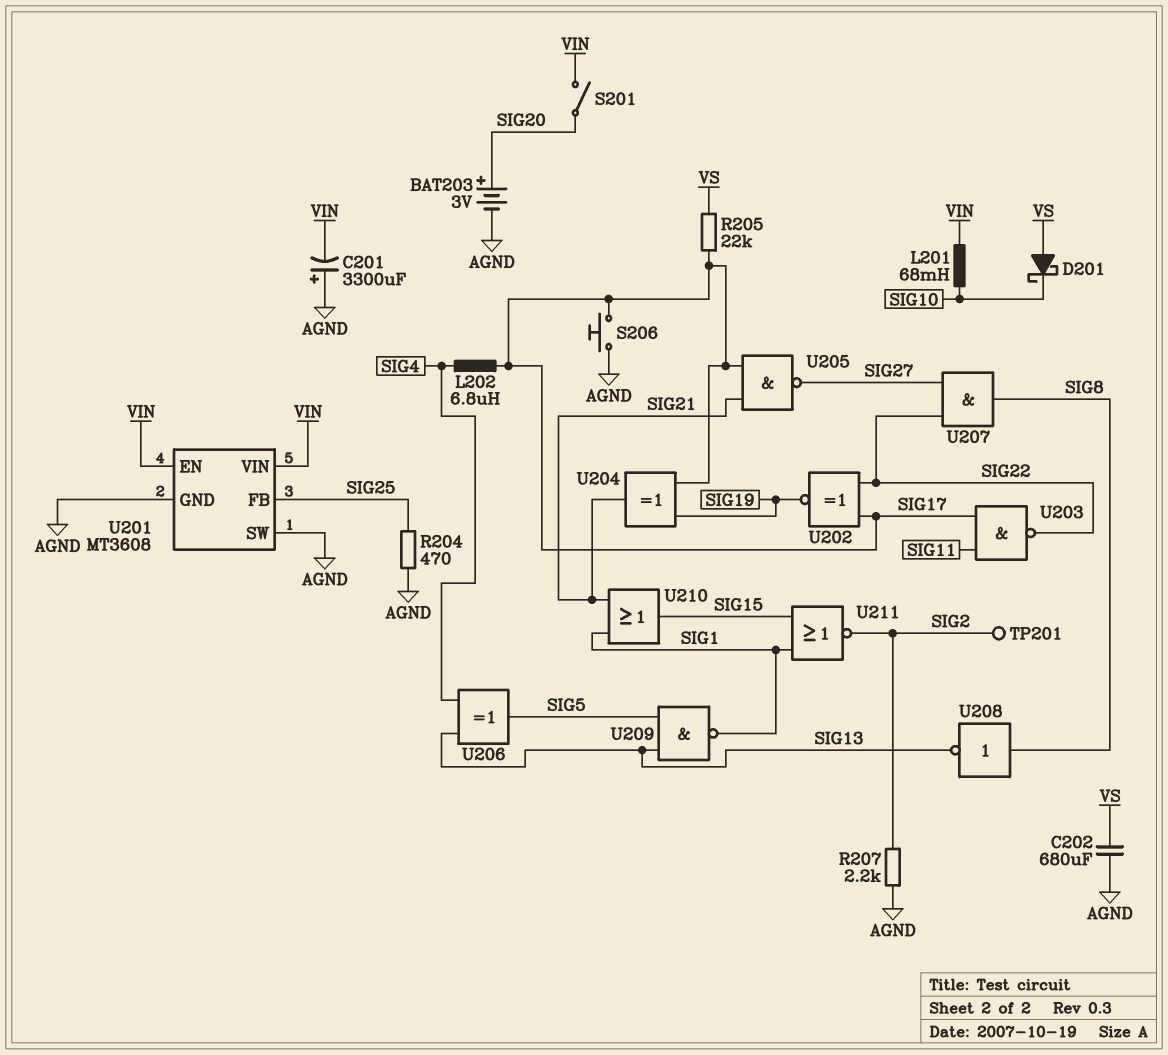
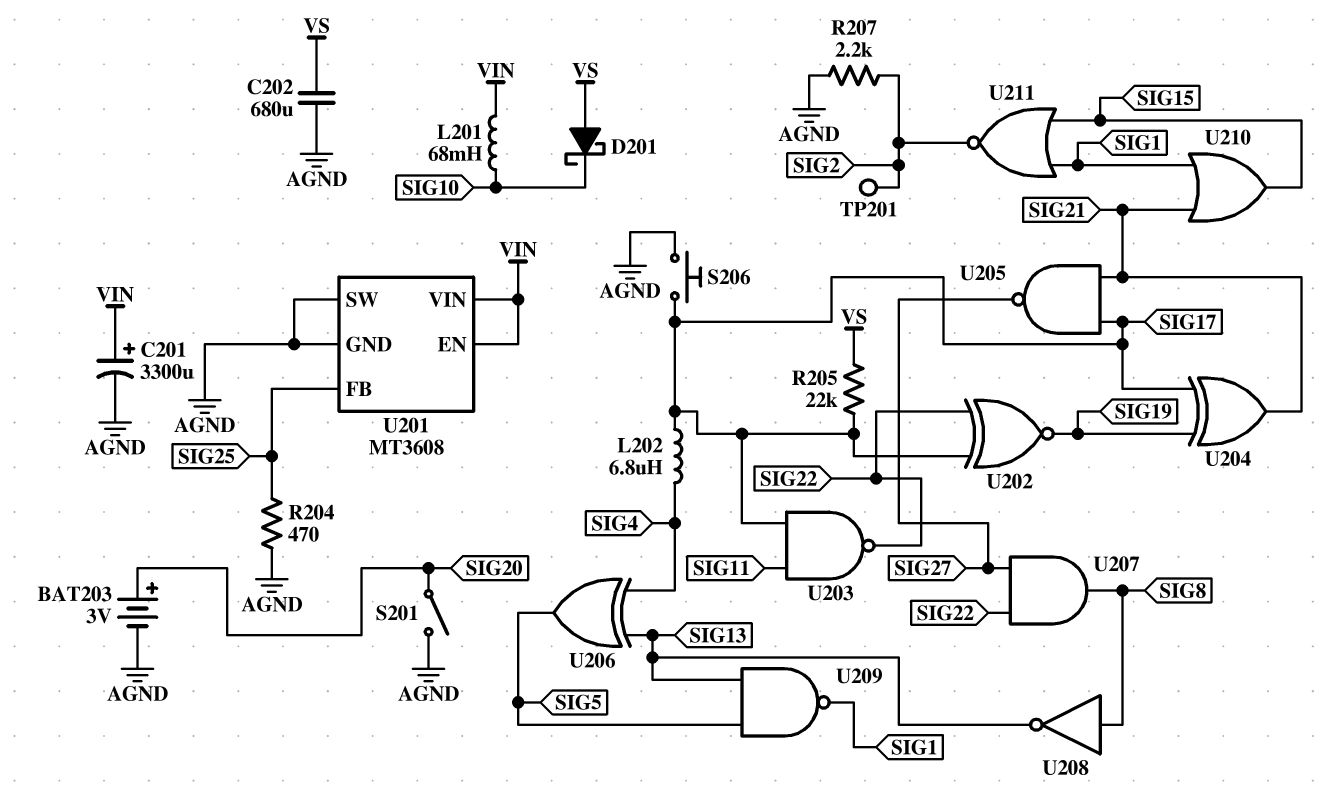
C201: 3300uF (plus AGND, minus VIN) -> 3300uF (plus VIN, minus AGND)
S201: switch (SIG20, VIN) -> switch (AGND, SIG20)

